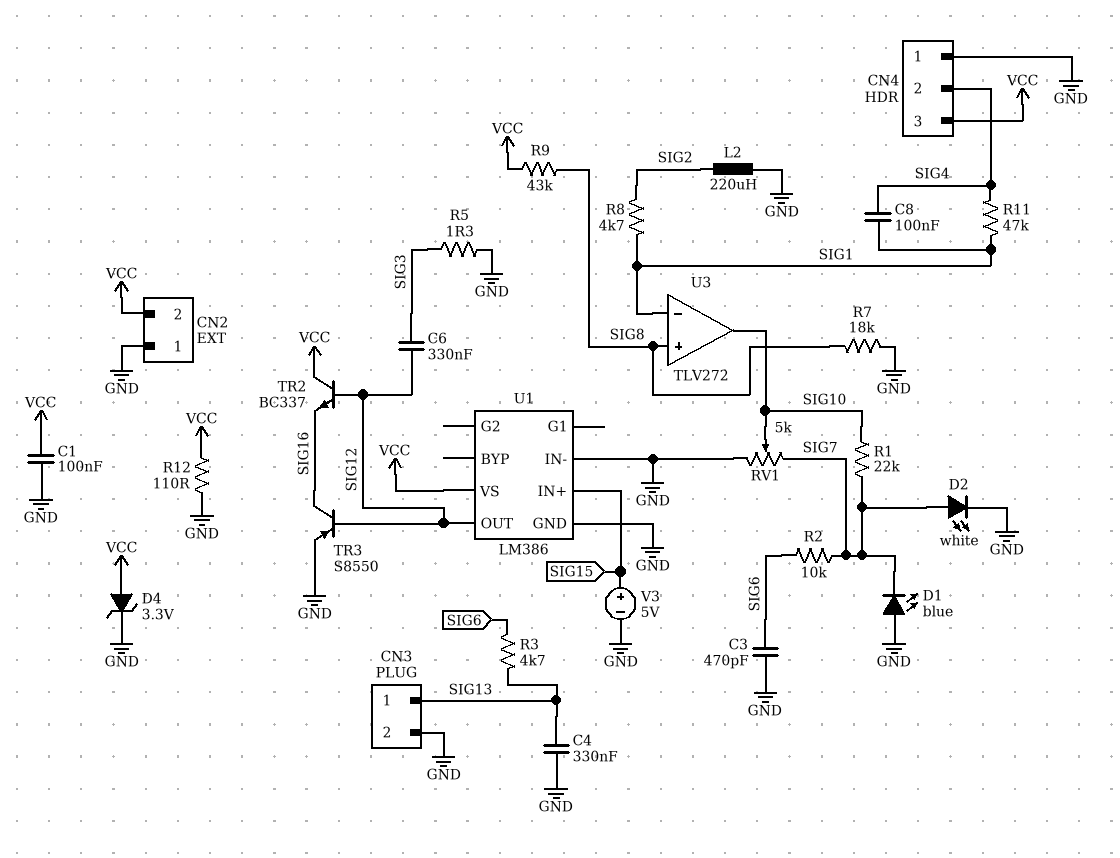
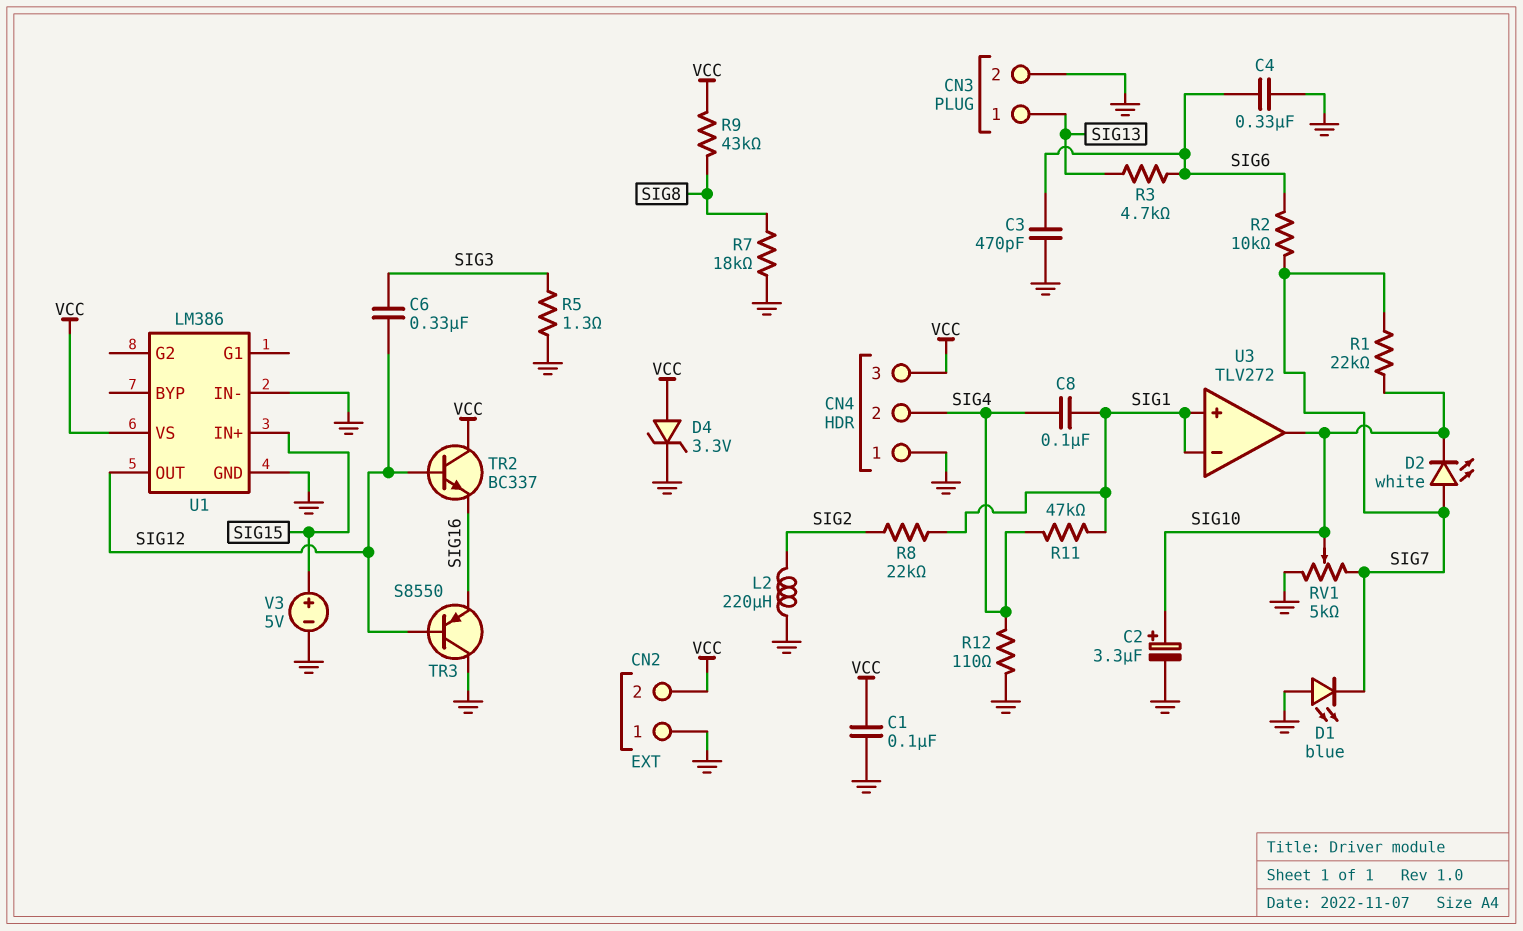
C2: none -> 3.3uF (plus SIG10, minus GND)
C4: 330nF (GND, SIG13) -> 330nF (GND, SIG6)
D2: LED white (A SIG7, K GND) -> LED white (A SIG7, K SIG10)
R8: 4.7k (SIG1, SIG2) -> 22k (SIG1, SIG2)
R12: 110 (GND, VCC) -> 110 (GND, SIG4)
TR3: PNP S8550 (B SIG12, C SIG16, E GND) -> PNP S8550 (B SIG12, C GND, E SIG16)
U3 pin in+: SIG8 -> SIG1

